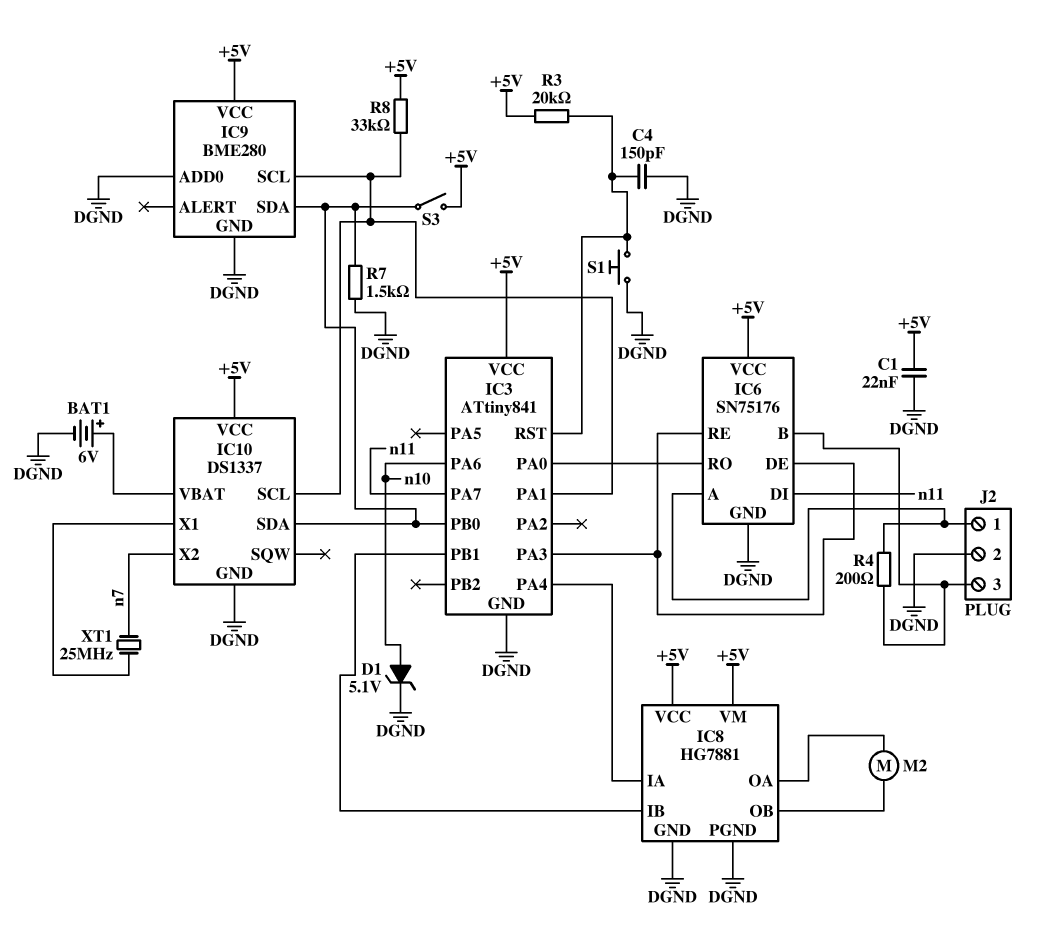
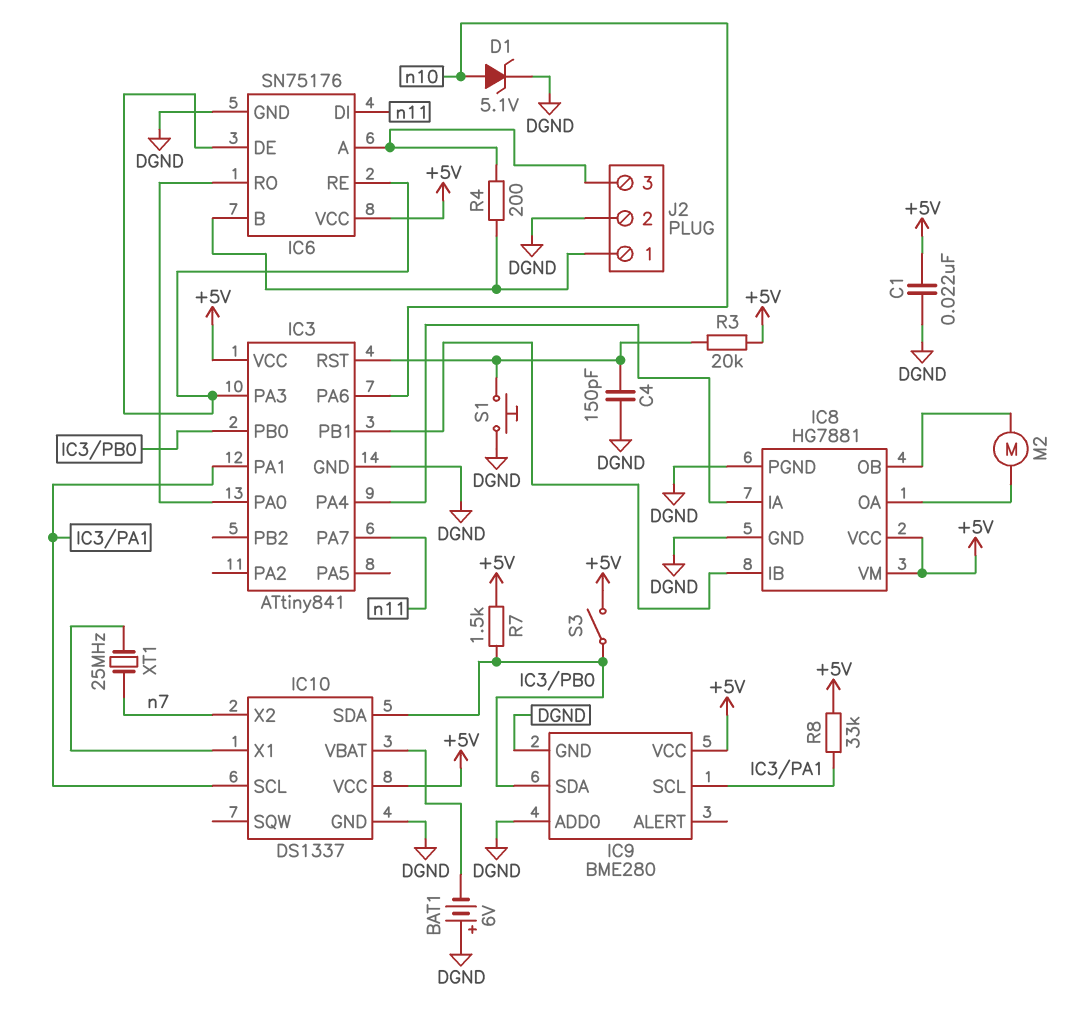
BAT1: 6V (plus IC10/VBAT, minus DGND) -> 6V (plus DGND, minus IC10/VBAT)
J2 pin 1: IC6/A -> IC6/B
J2 pin 3: IC6/B -> IC6/A
R7: 1.5k (DGND, IC3/PB0) -> 1.5k (+5V, IC3/PB0)

